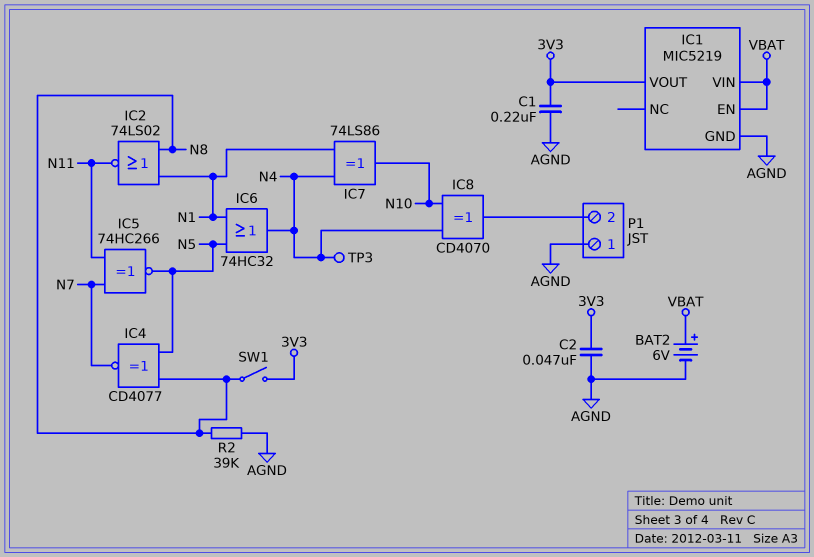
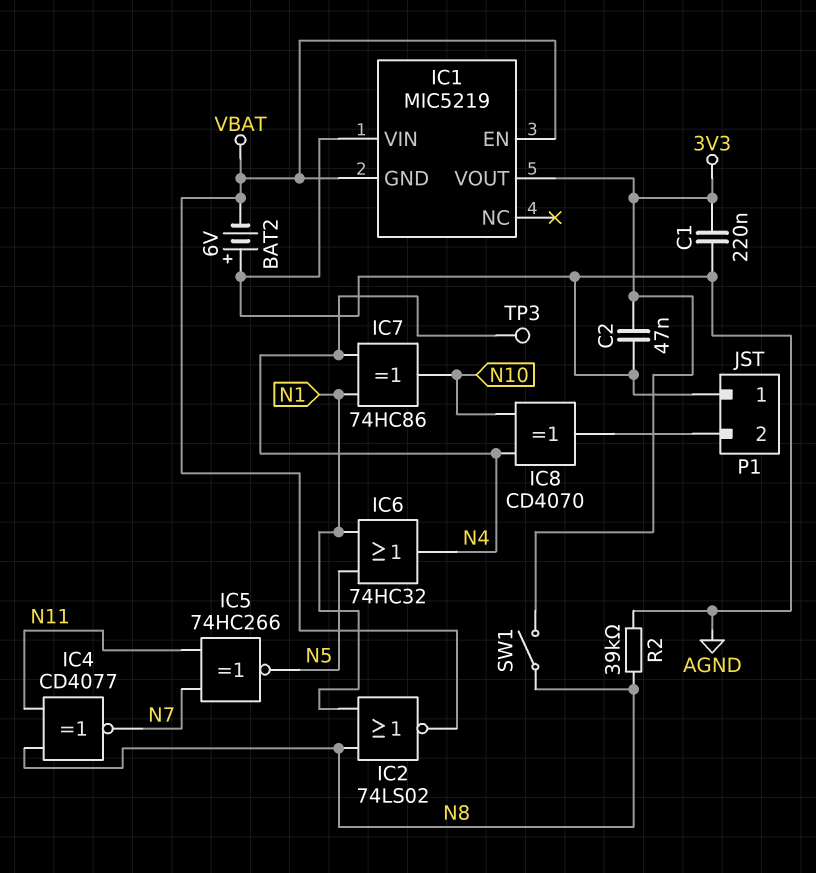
BAT2: 6V (plus VBAT, minus AGND) -> 6V (plus AGND, minus VBAT)
IC1 pin GND: AGND -> VBAT
IC1 pin VIN: VBAT -> AGND
IC2: NOR 74LS02 (in N1, in N8, out N11) -> NOR 74LS02 (in N1, in N8, out VBAT)
IC4: XNOR CD4077 (in N5, in N8, out N7) -> XNOR CD4077 (in N8, in N11, out N7)
IC7: XOR 74LS86 (in N1, in N4, out N10) -> XOR 74HC86 (in N1, in N4, out N10)

